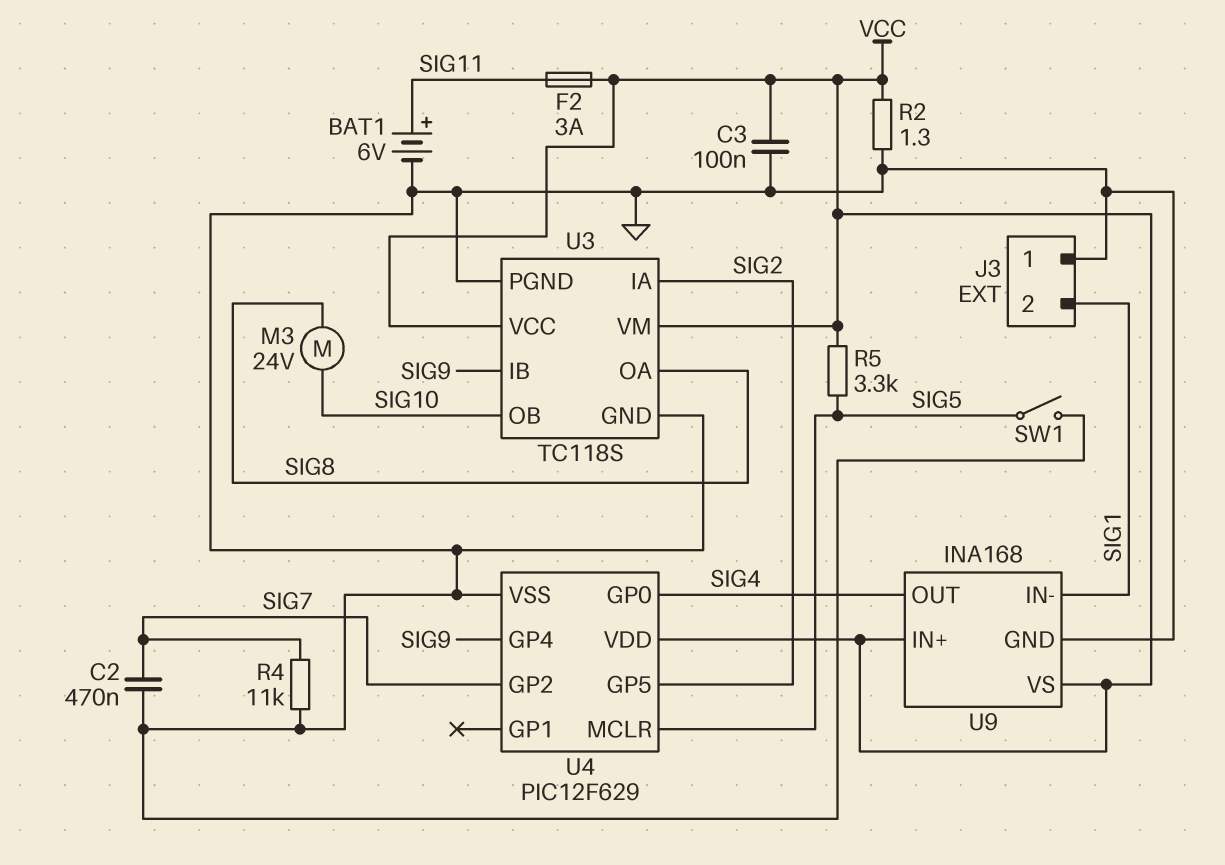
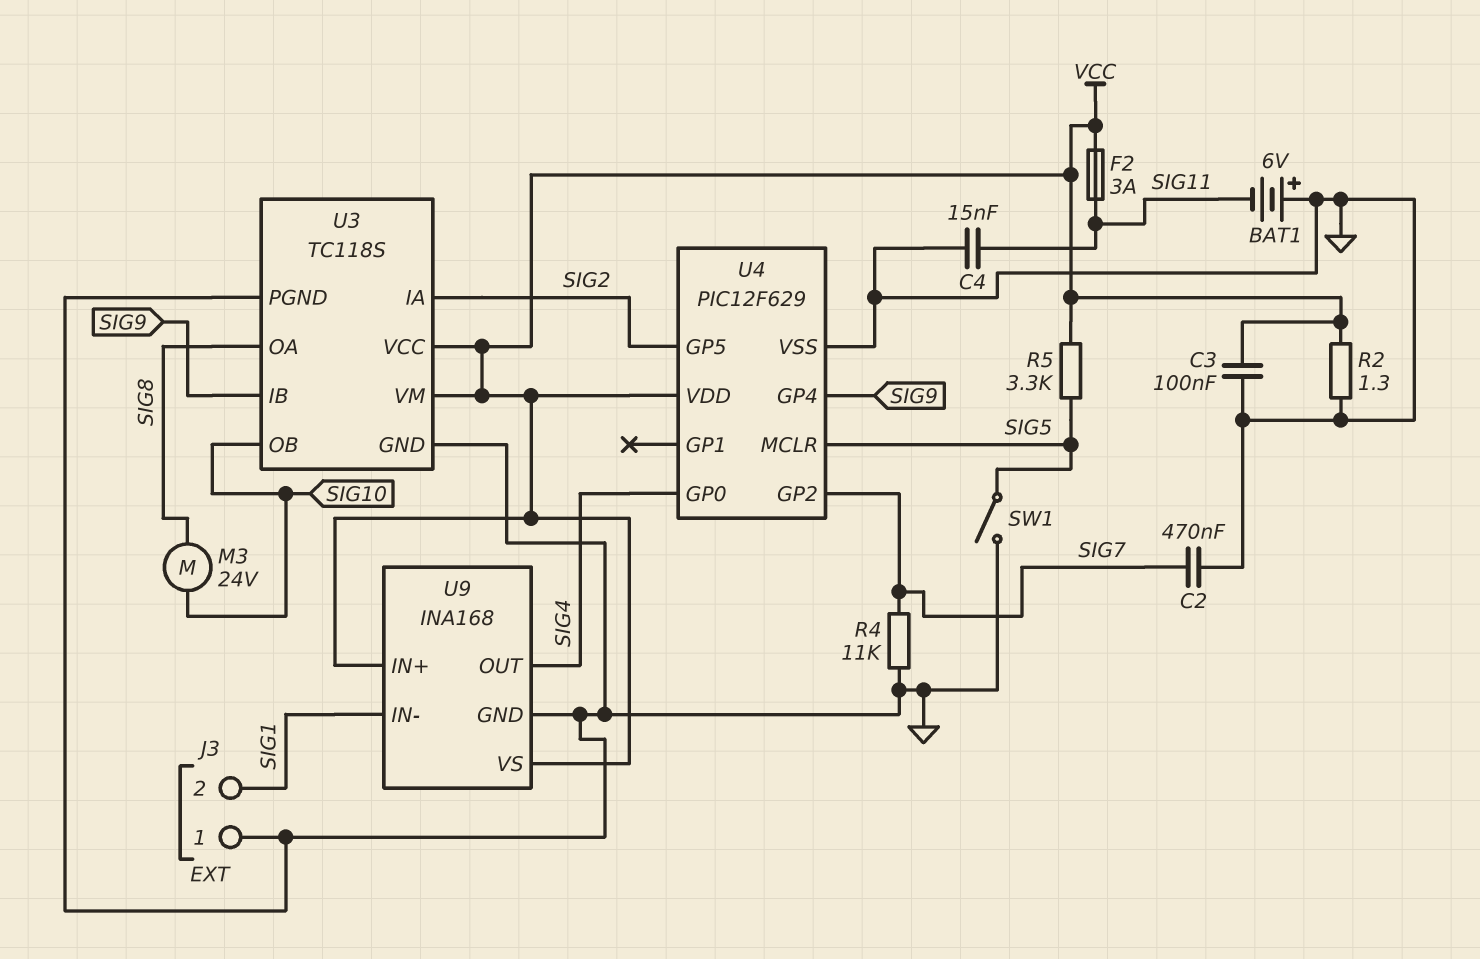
BAT1: 6V (plus SIG11, minus GND) -> 6V (plus GND, minus SIG11)
C4: none -> 15nF (GND, SIG11)

